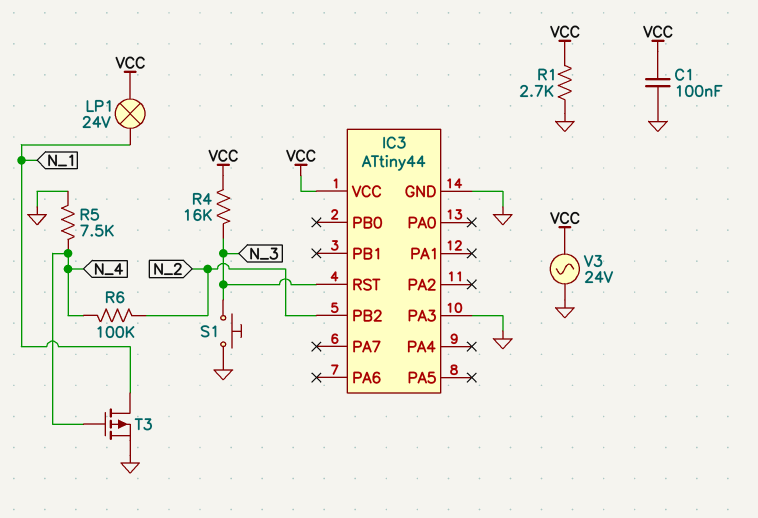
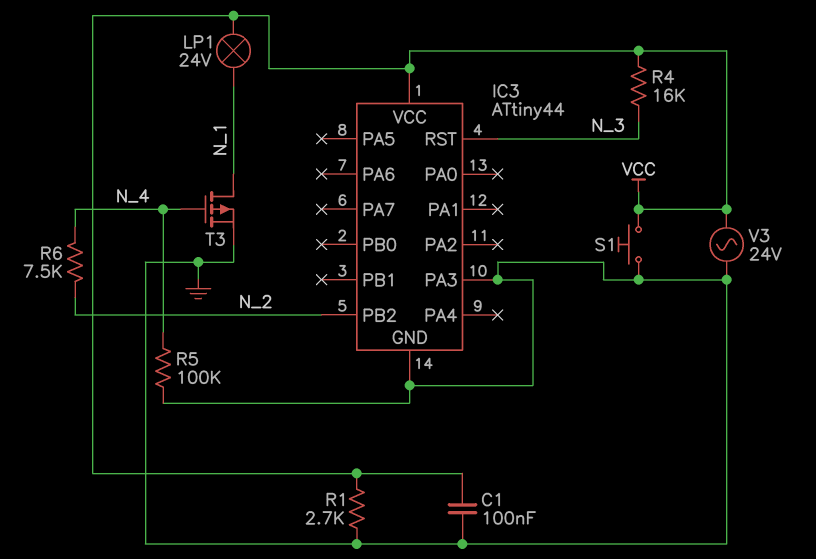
R5: 7.5k (GND, N_4) -> 100k (GND, N_4)
R6: 100k (N_2, N_4) -> 7.5k (N_2, N_4)
S1: button (GND, N_3) -> button (GND, VCC)

